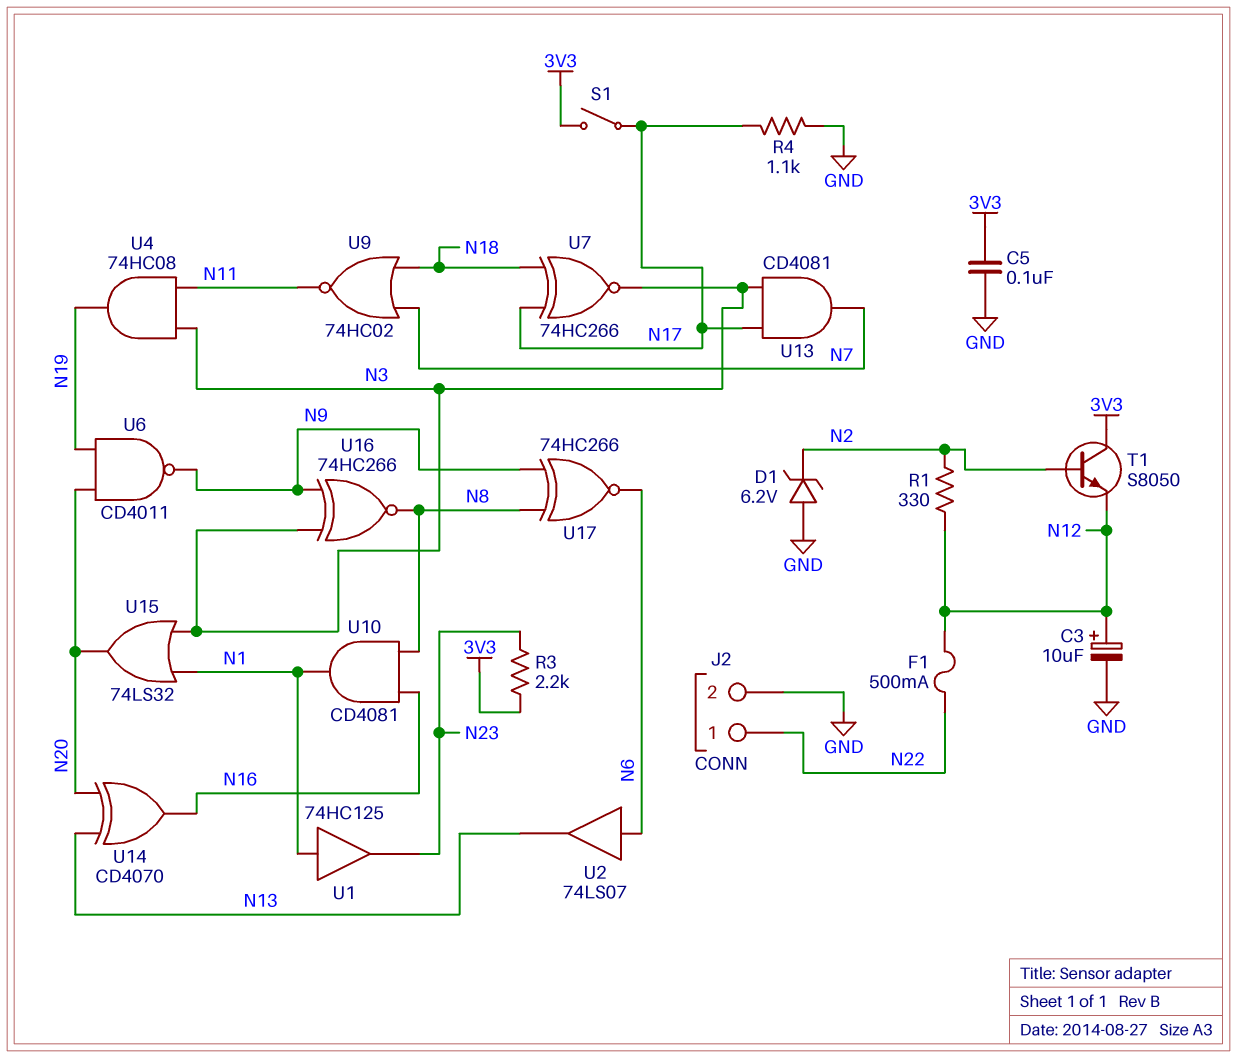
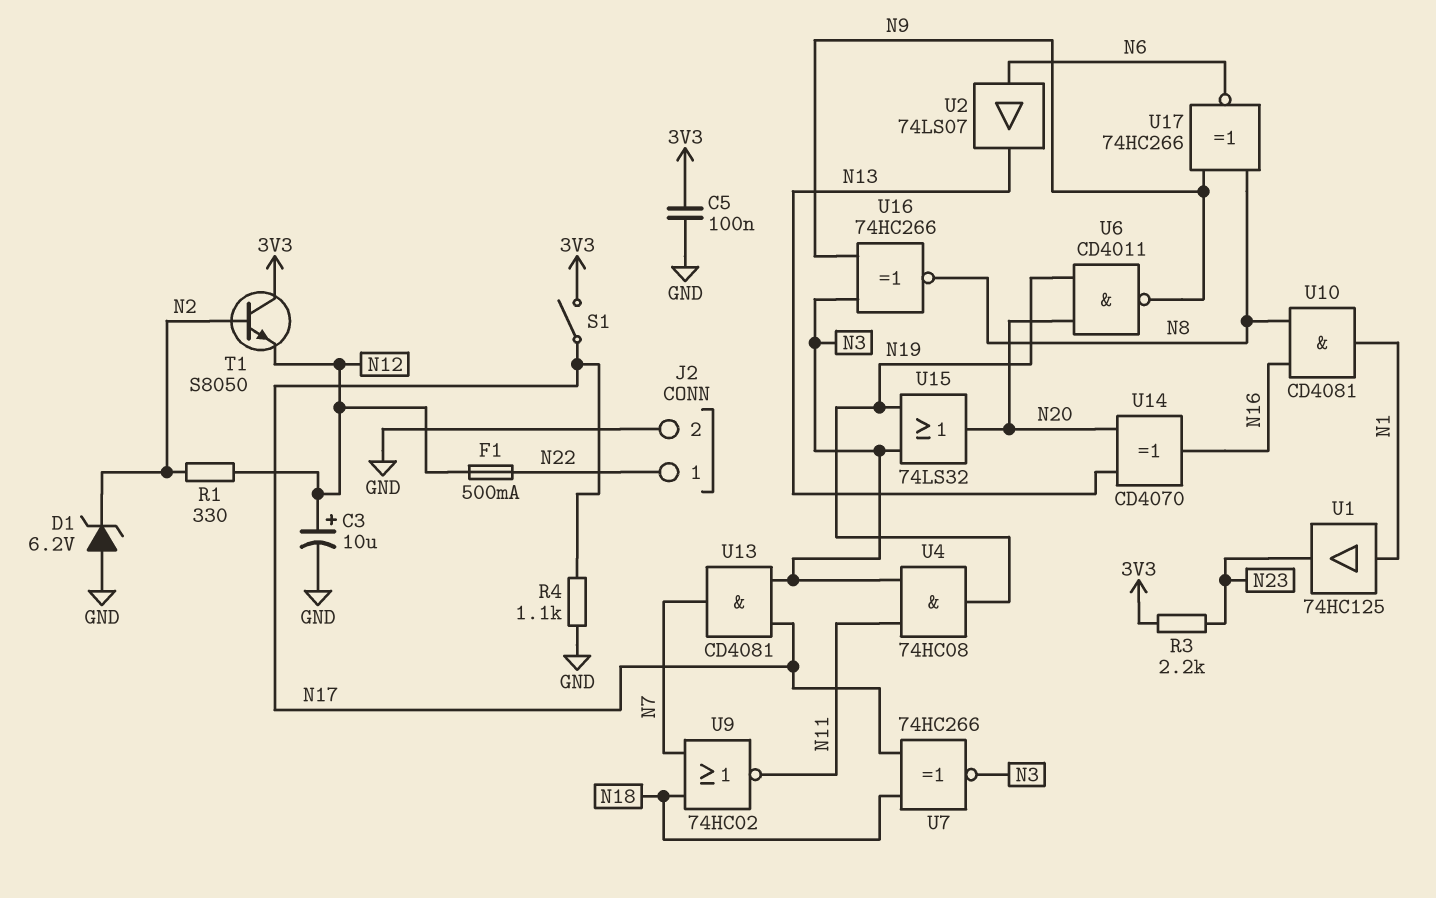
U15: OR 74LS32 (in N1, in N3, out N20) -> OR 74LS32 (in N3, in N19, out N20)

